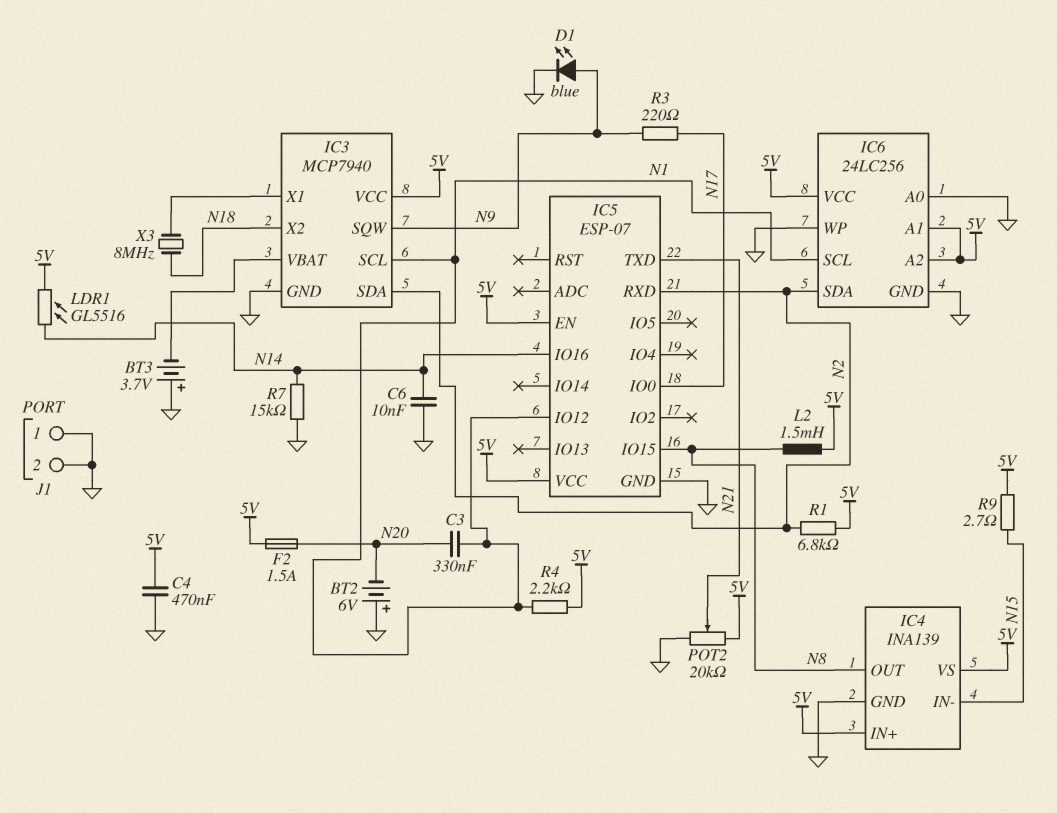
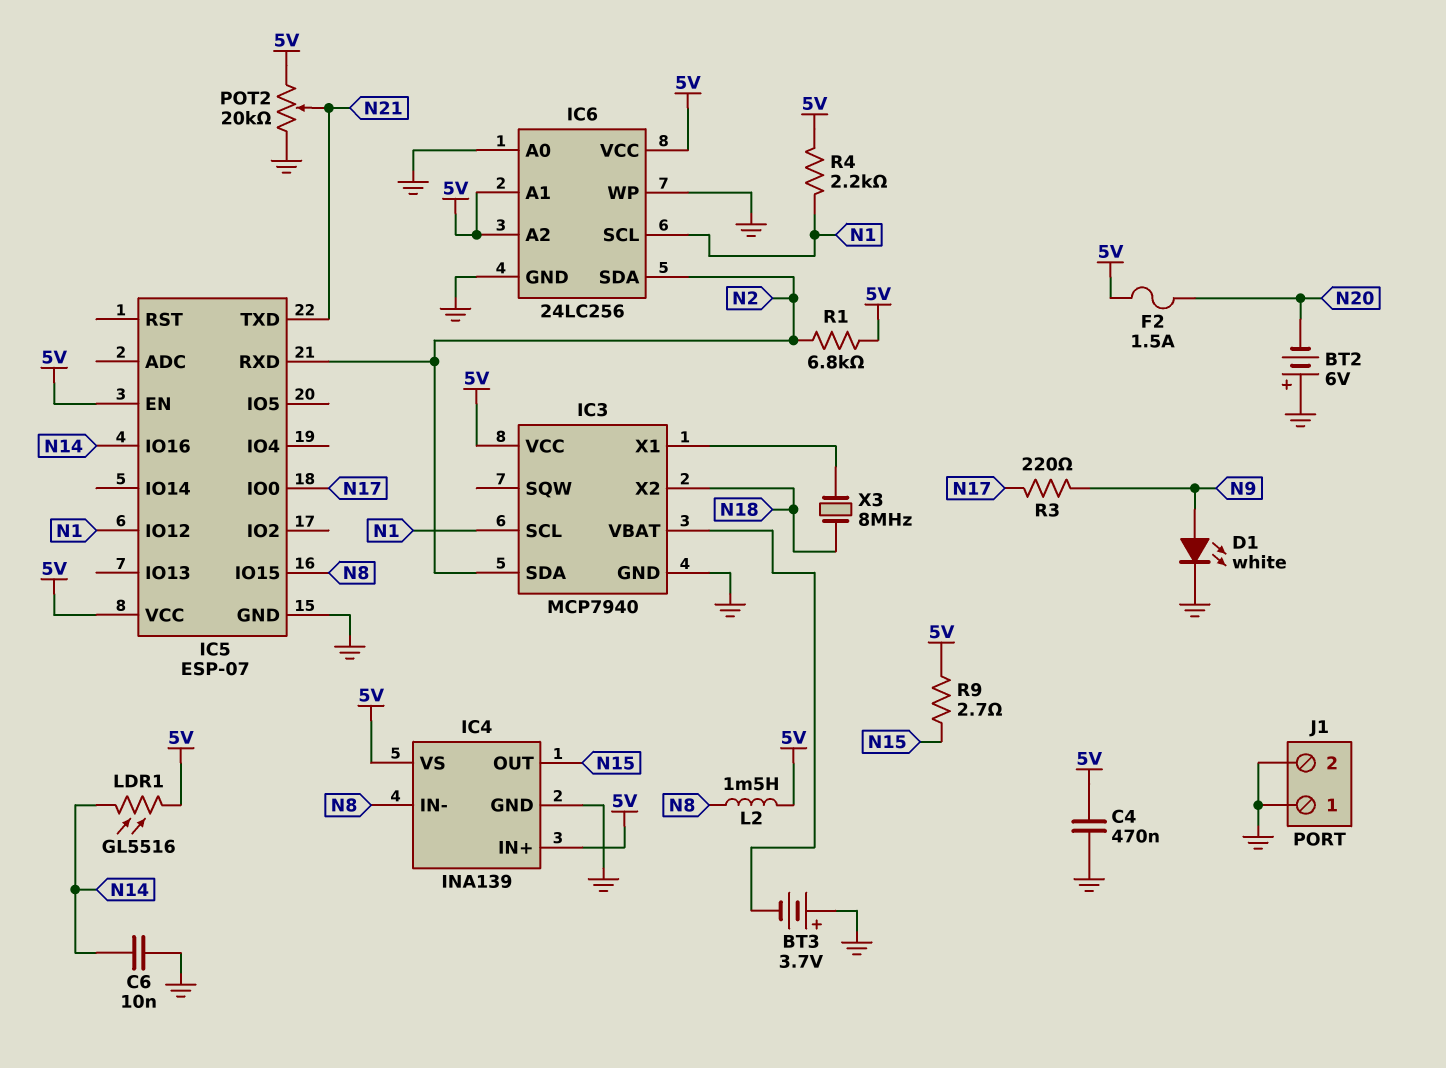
C3: 330nF (N1, N20) -> none
D1: LED blue (A N9, K GND) -> LED white (A N9, K GND)
IC3 pin SQW: N9 -> none
IC4 pin IN-: N15 -> N8
IC4 pin OUT: N8 -> N15
R7: 15k (GND, N14) -> none

